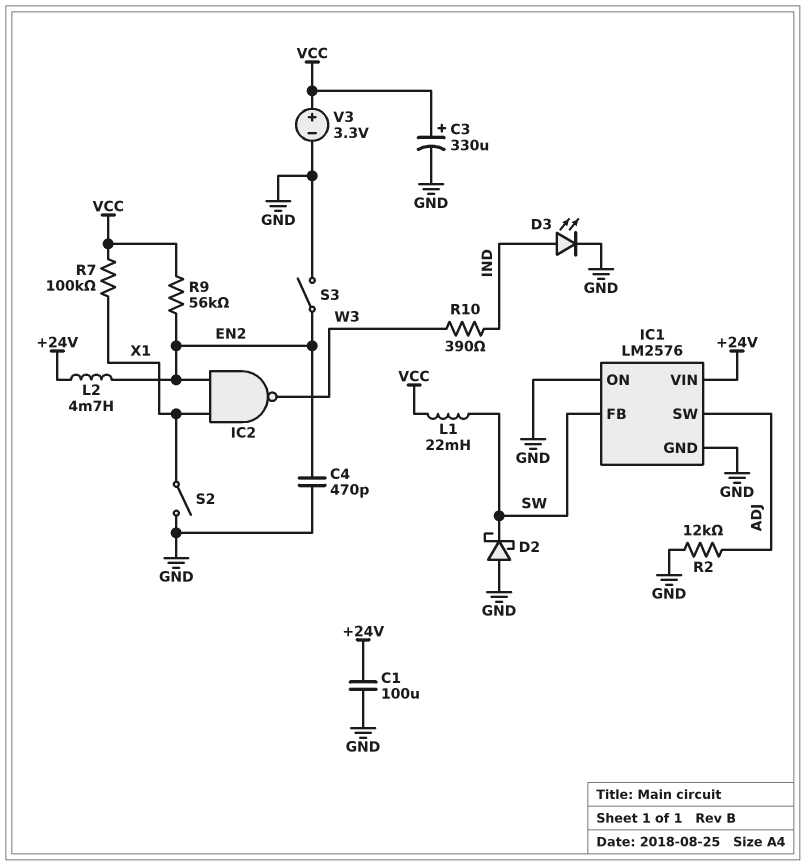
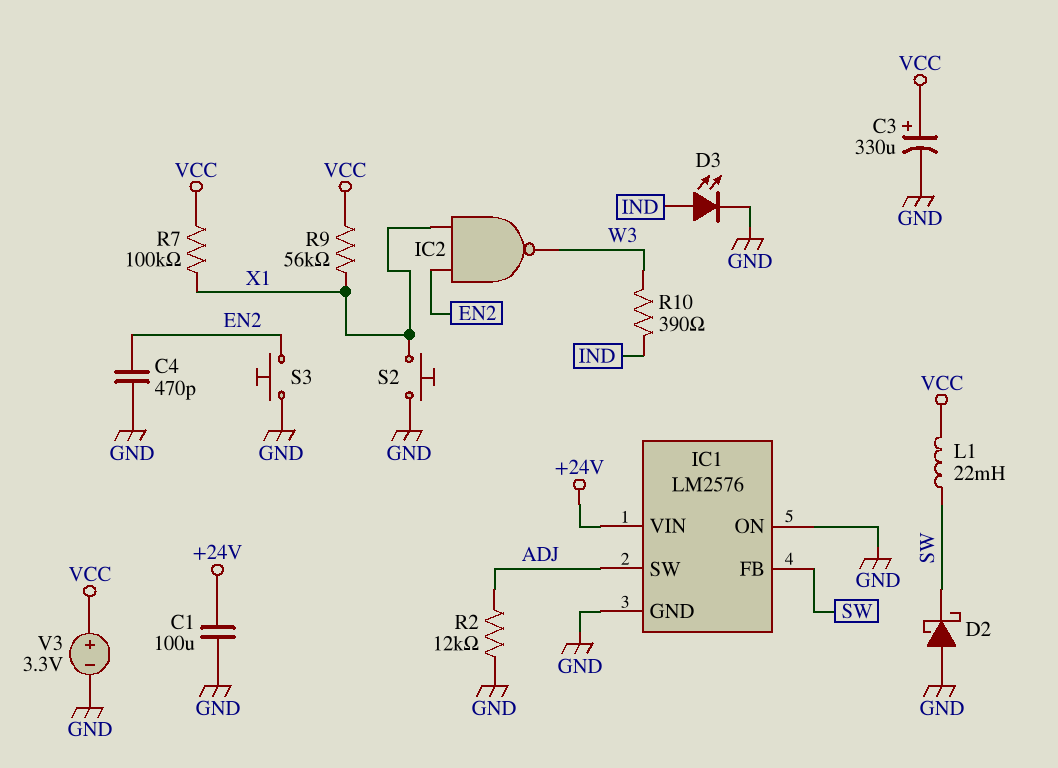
L2: 4.7mH (+24V, EN2) -> none
R9: 56k (EN2, VCC) -> 56k (VCC, X1)
S2: switch (GND, X1) -> button (GND, X1)
S3: switch (EN2, GND) -> button (EN2, GND)

